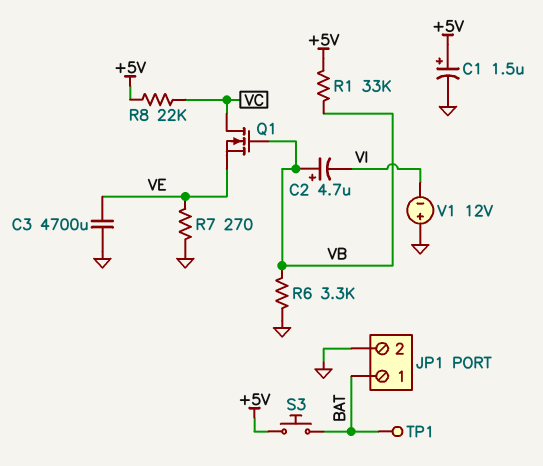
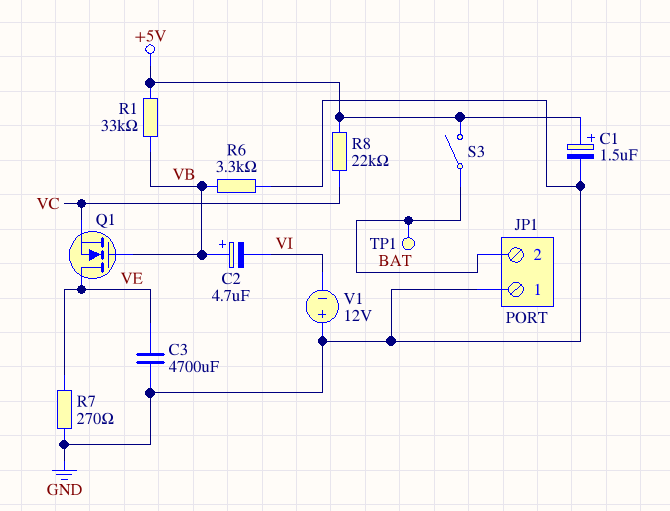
JP1 pin 1: BAT -> GND
JP1 pin 2: GND -> BAT
Q1: NMOS (G VB, D VC, S VE) -> NMOS (G VB, D VE, S VC)
S3: button (+5V, BAT) -> switch (+5V, BAT)

